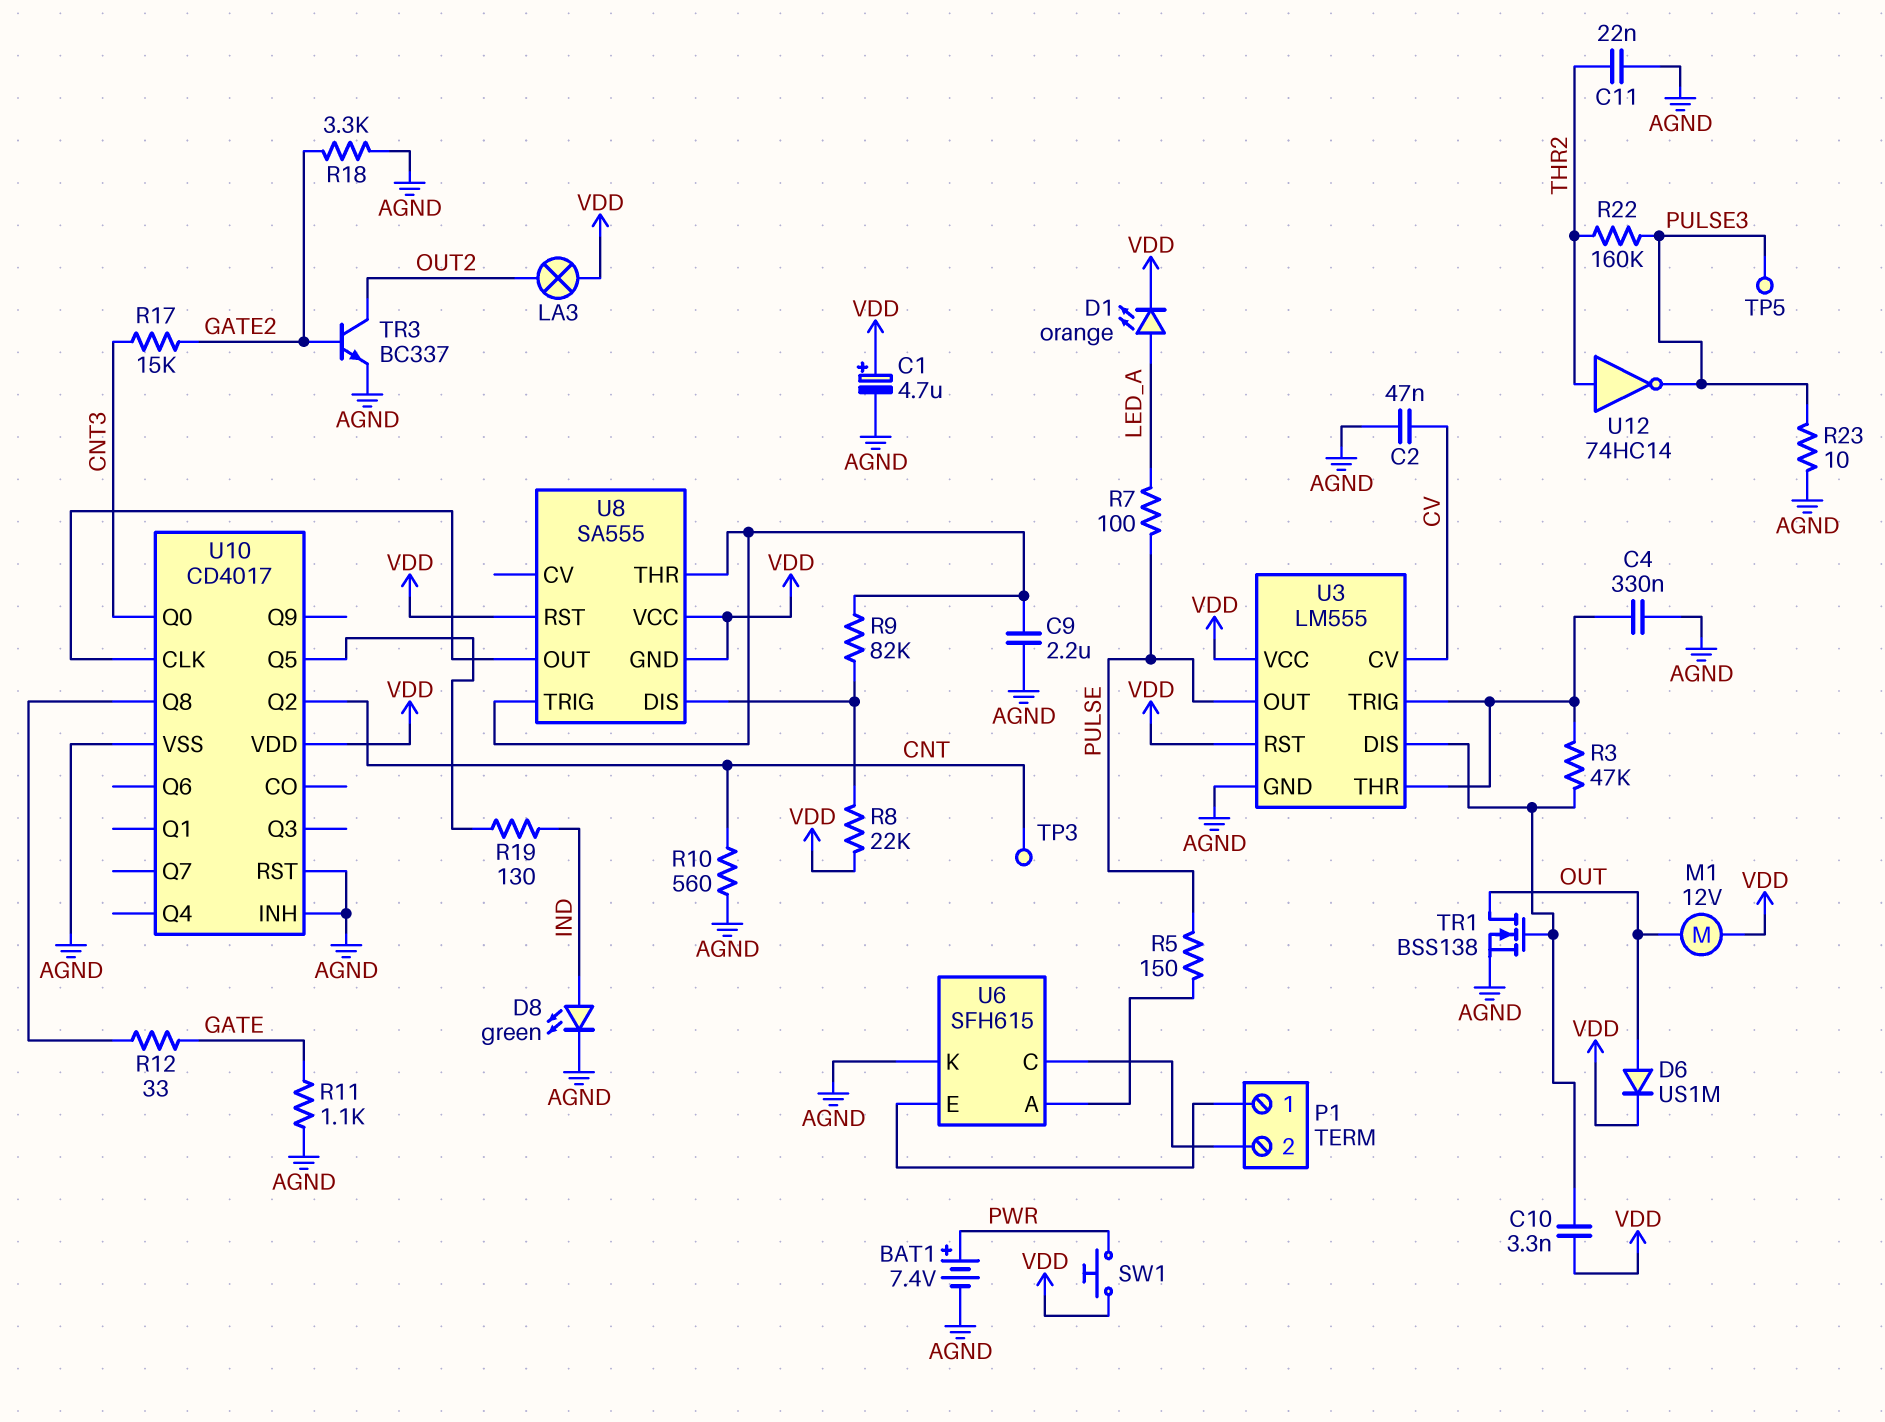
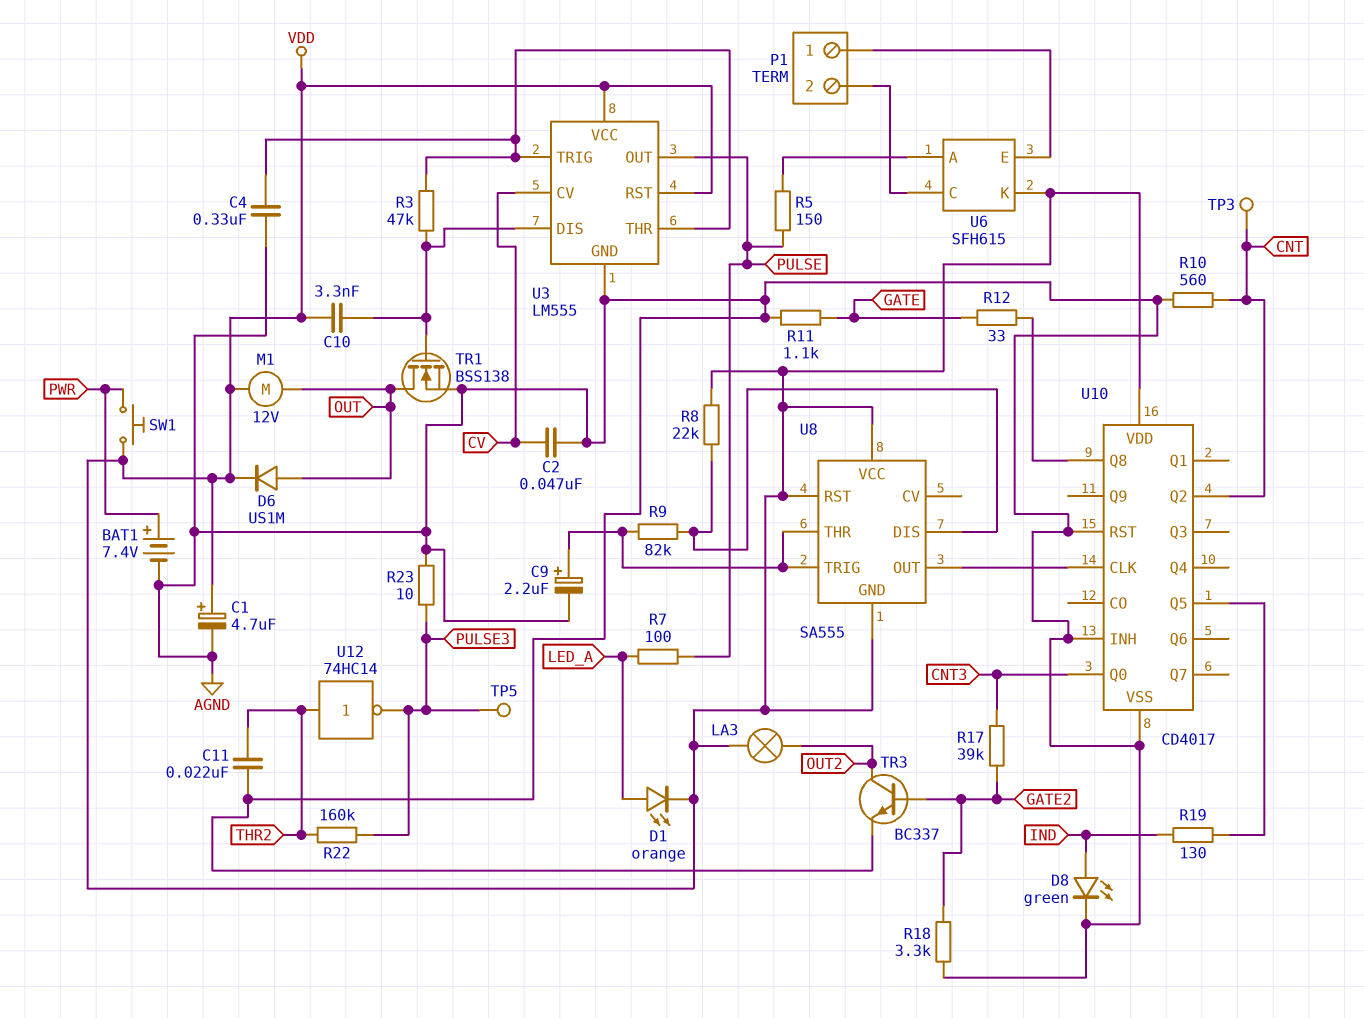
C9: 2.2uF (AGND, U8/THR) -> 2.2uF (plus U8/THR, minus AGND)
R17: 15k (CNT3, GATE2) -> 39k (CNT3, GATE2)
U6 pin K: AGND -> VDD

